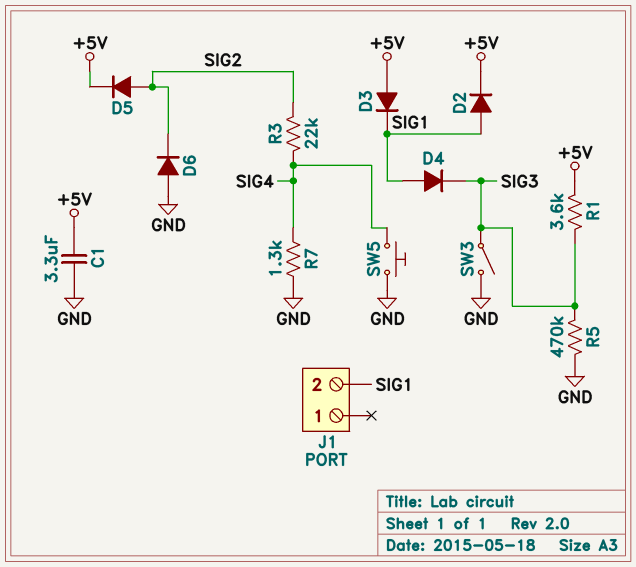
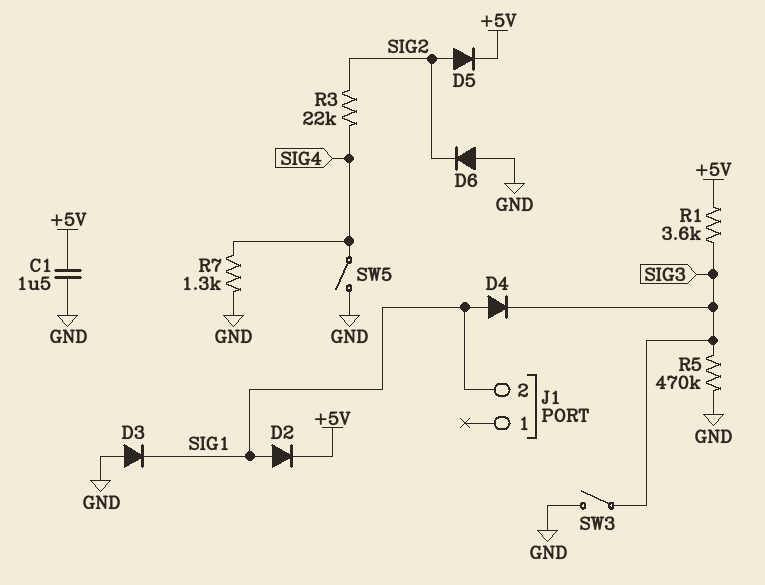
C1: 3.3uF (+5V, GND) -> 1.5uF (+5V, GND)
D3: diode (A +5V, K SIG1) -> diode (A GND, K SIG1)
SW5: button (GND, SIG4) -> switch (GND, SIG4)

